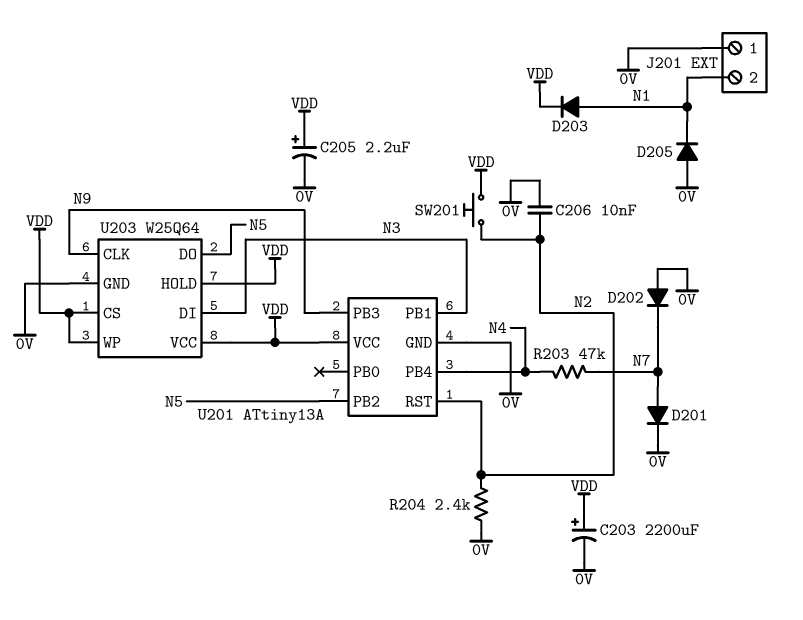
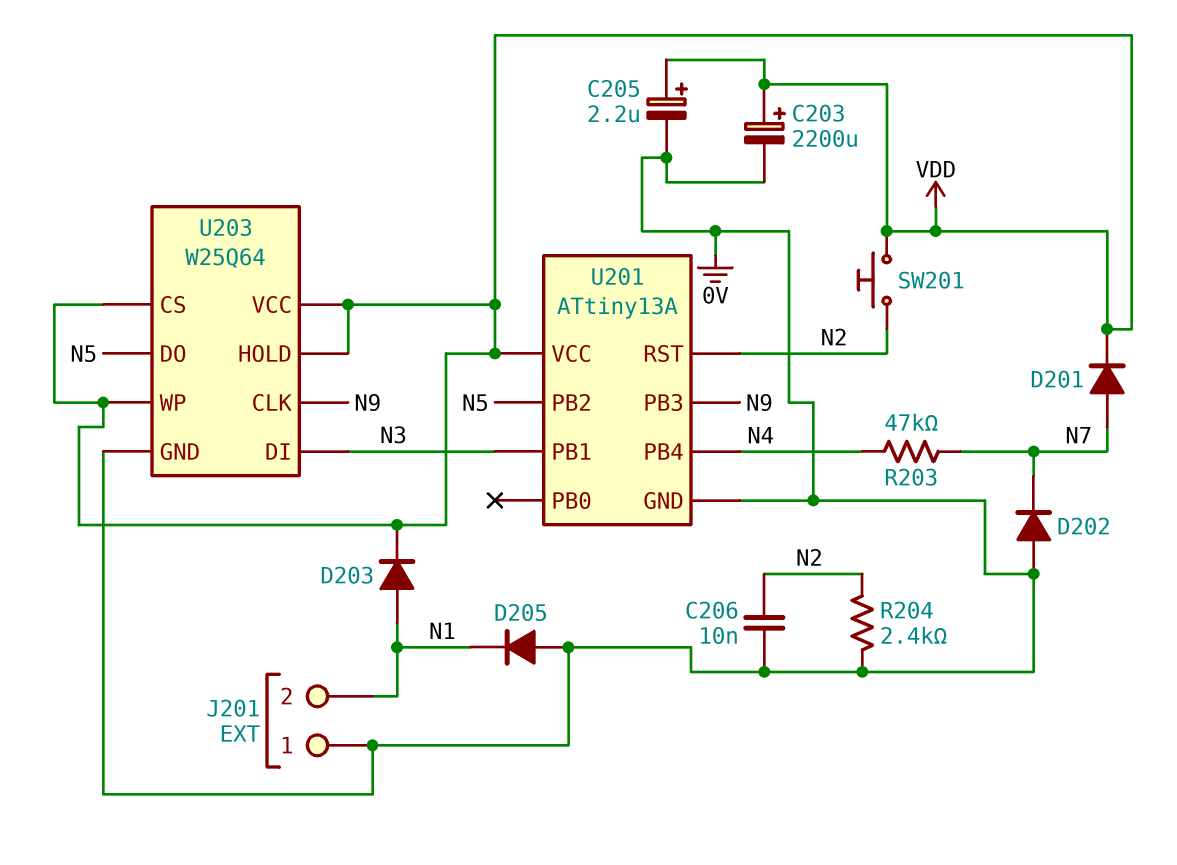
D201: diode (A N7, K 0V) -> diode (A N7, K VDD)

